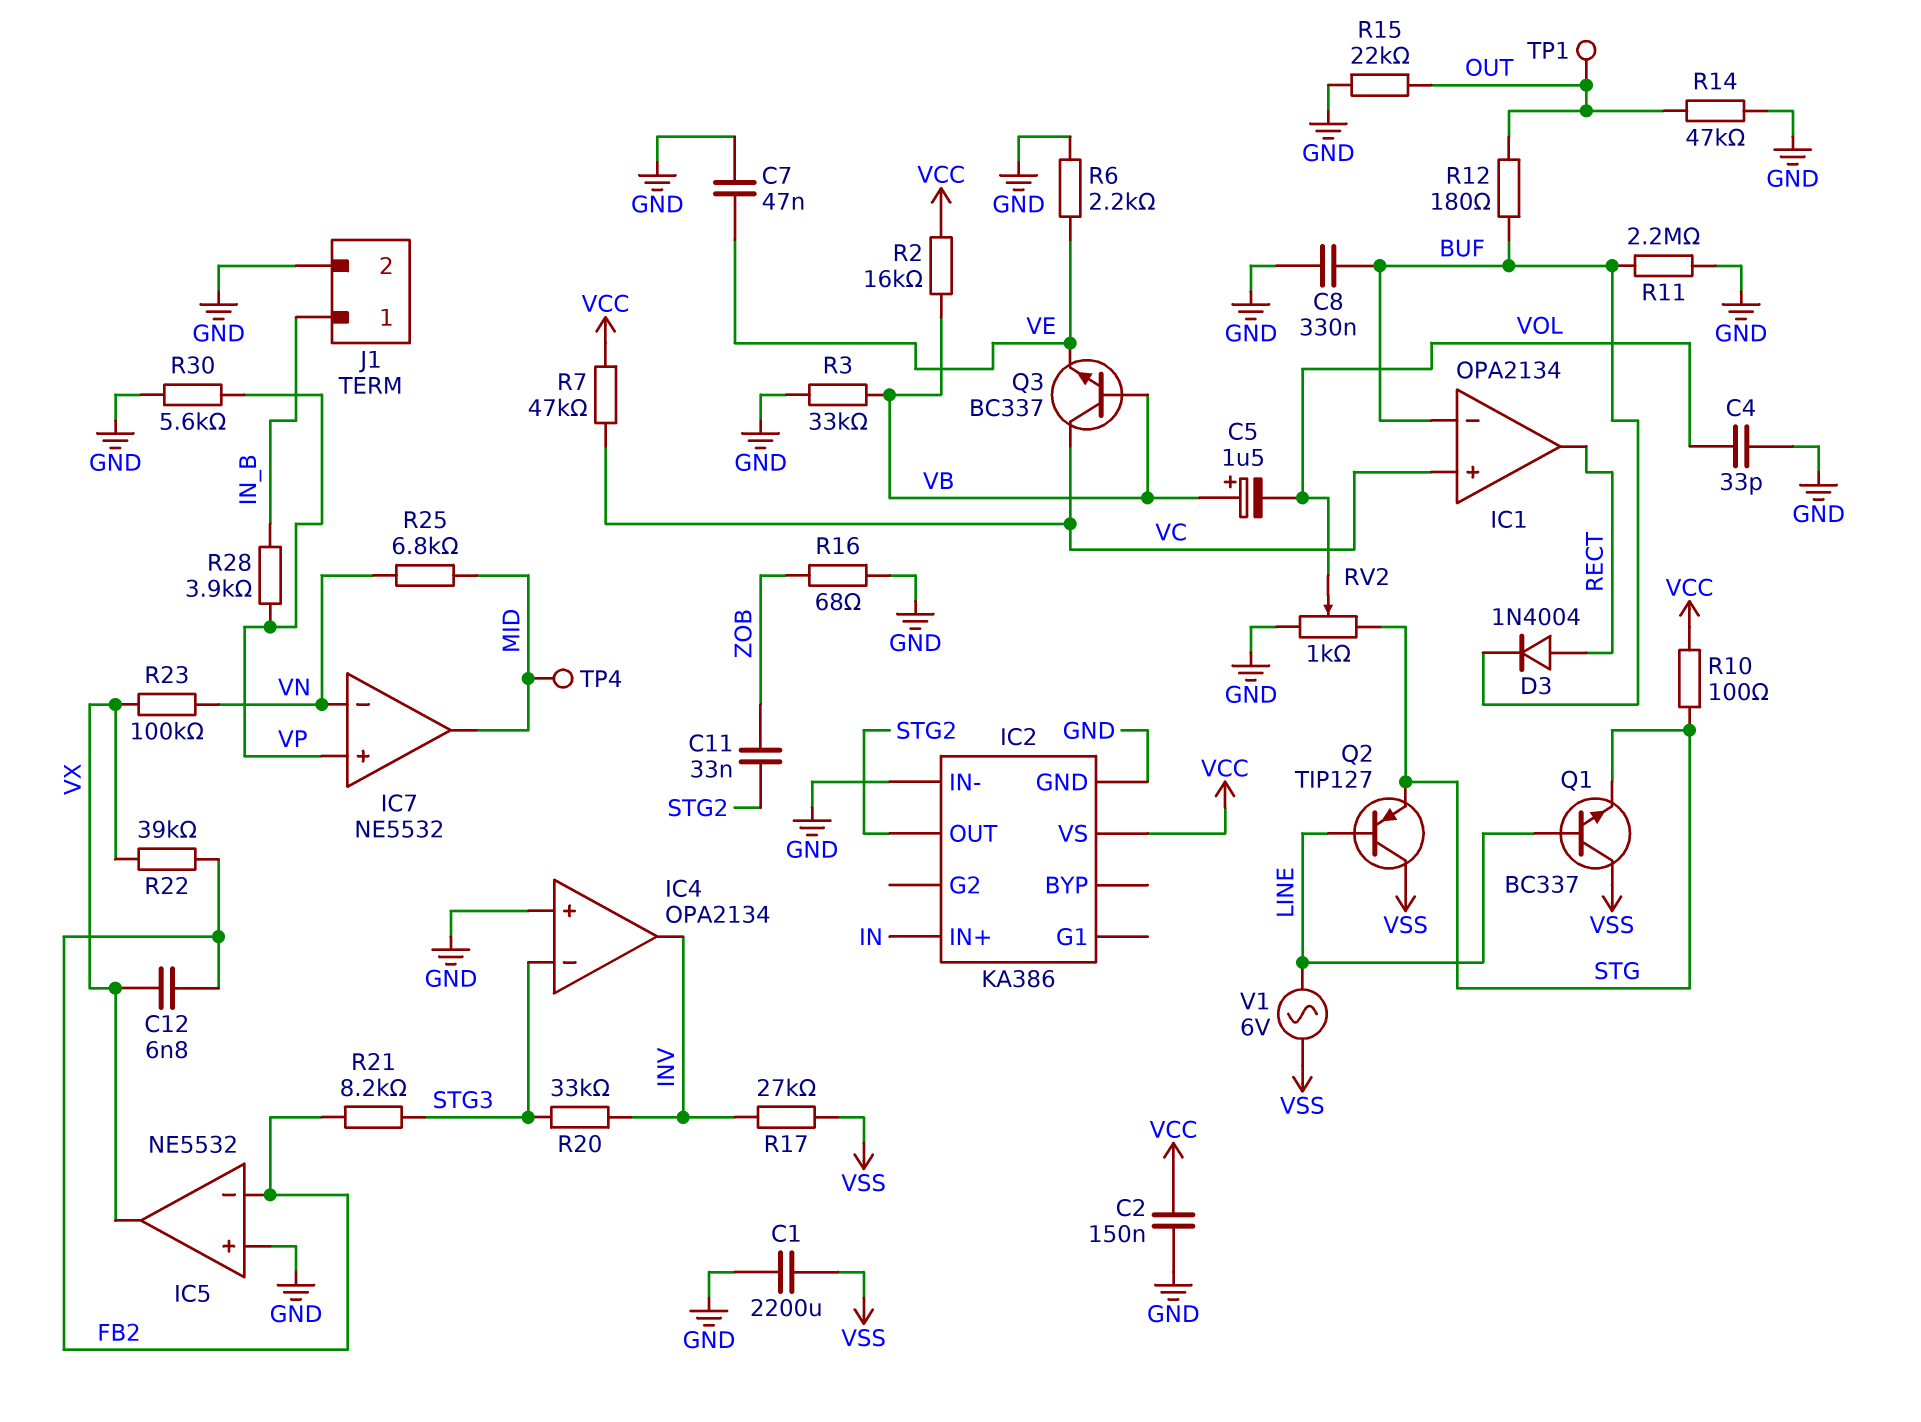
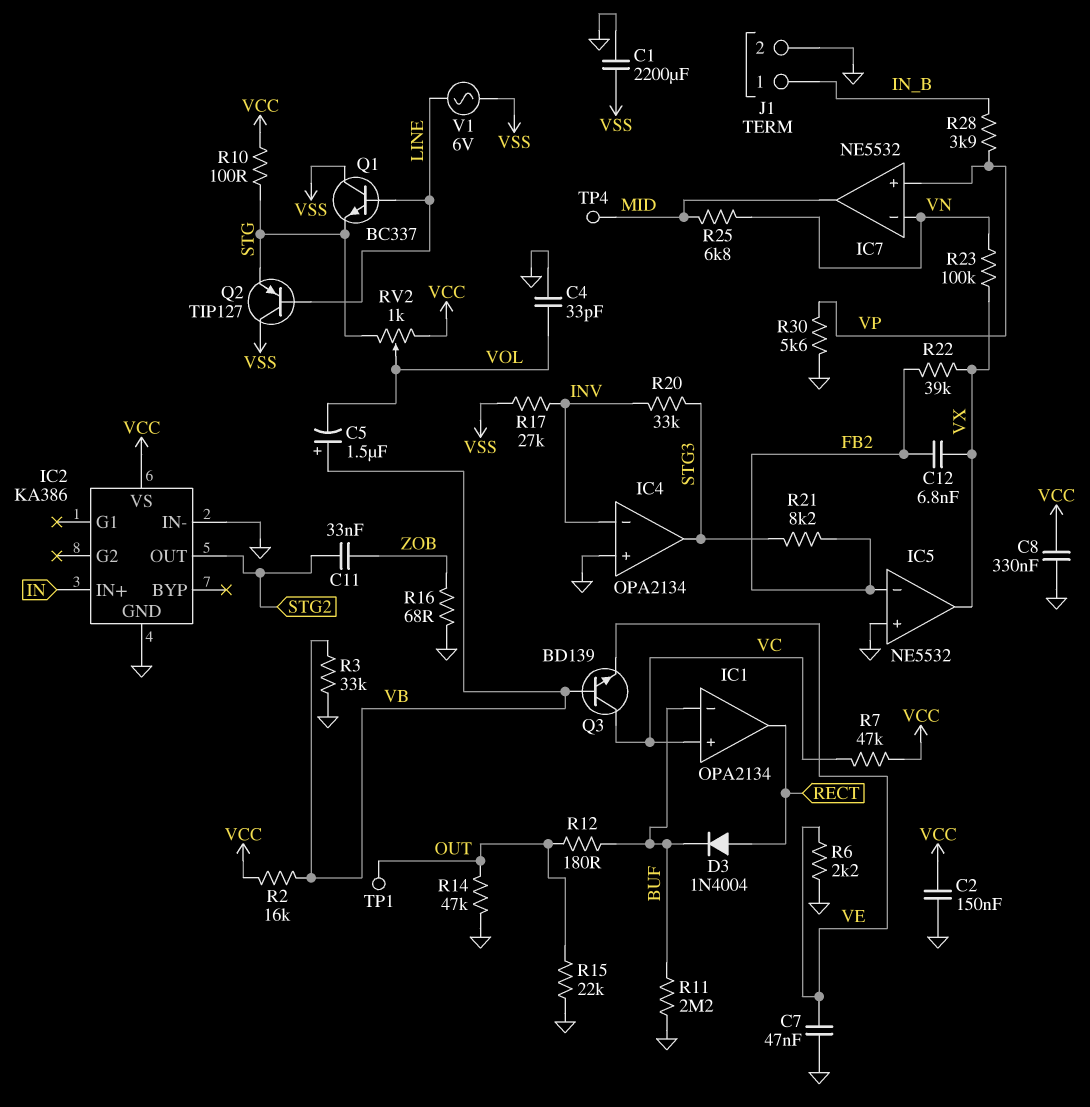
C8: 330nF (BUF, GND) -> 330nF (GND, VCC)
IC4 pin in-: STG3 -> INV
IC4 pin out: INV -> STG3
Q3: NPN BC337 (B VB, C VC, E VE) -> NPN BD139 (B VB, C VC, E VE)
RV2: 1k (GND, STG, wiper VOL) -> 1k (STG, VCC, wiper VOL)

